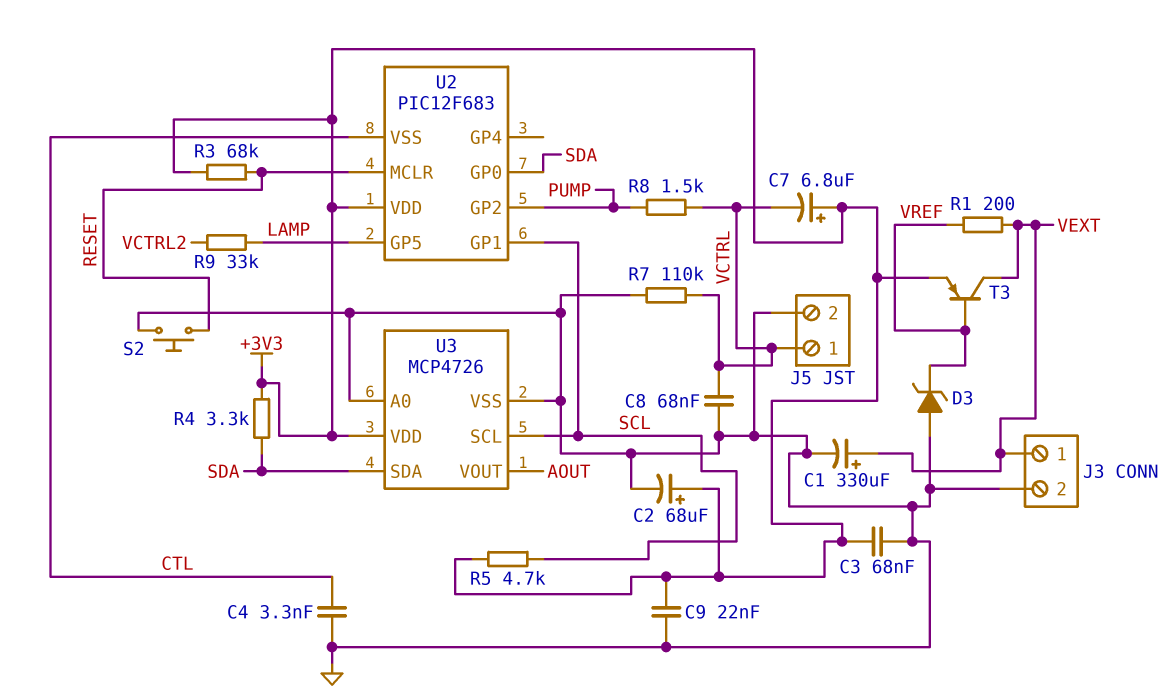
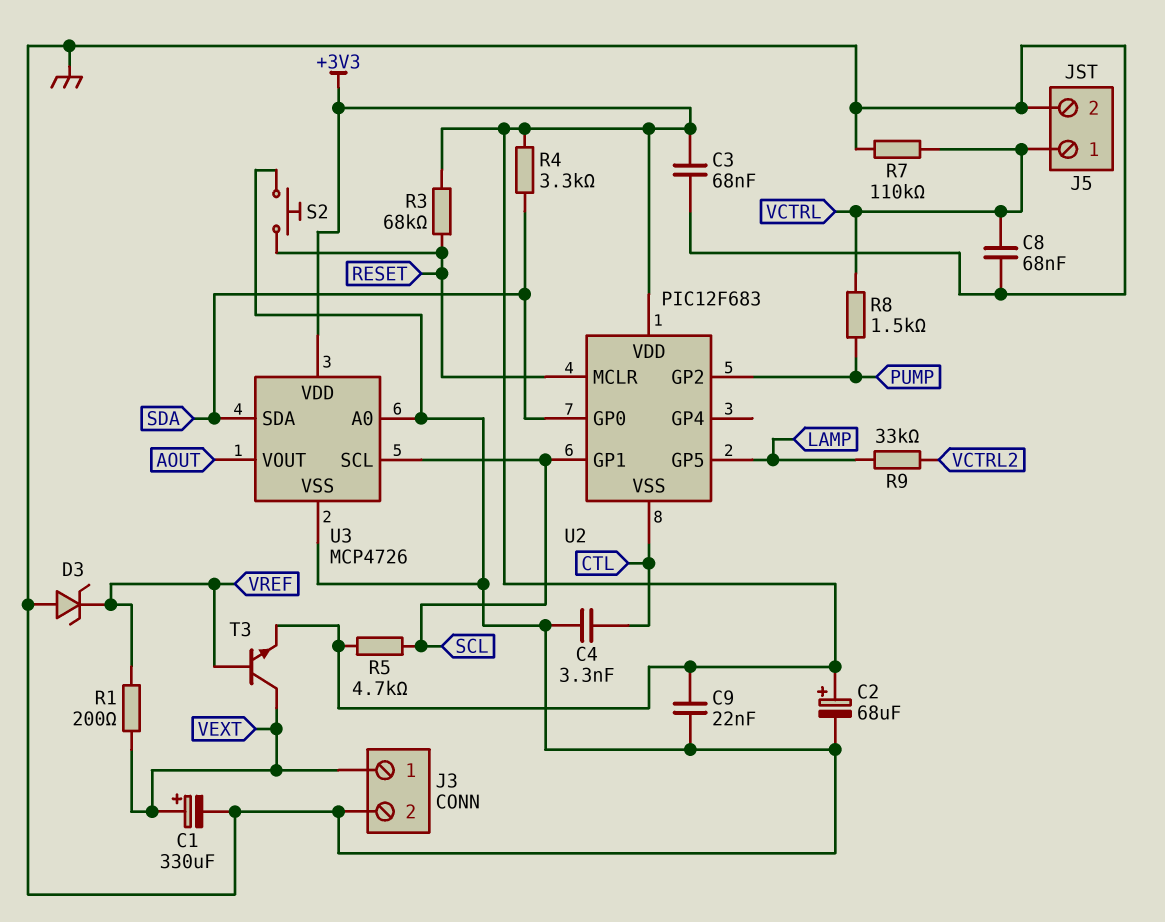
C7: 6.8uF (plus +3V3, minus VCTRL) -> none
T3: PNP (B VREF, C VEXT, E +3V3) -> NPN (B VREF, C VEXT, E +3V3)

